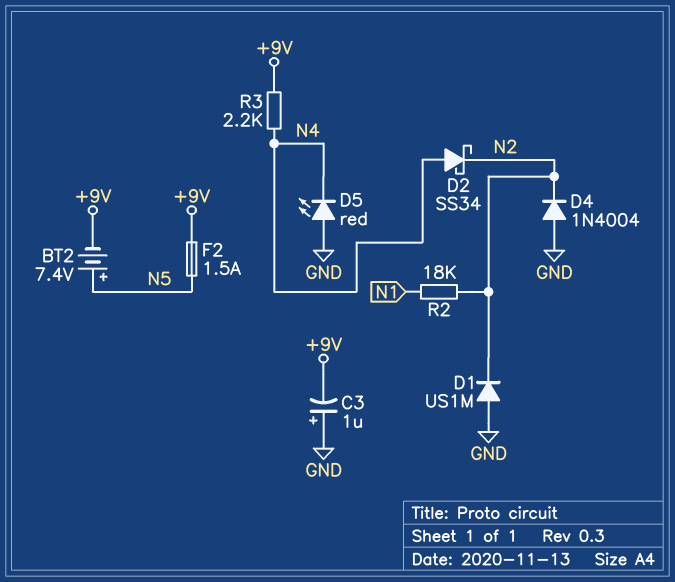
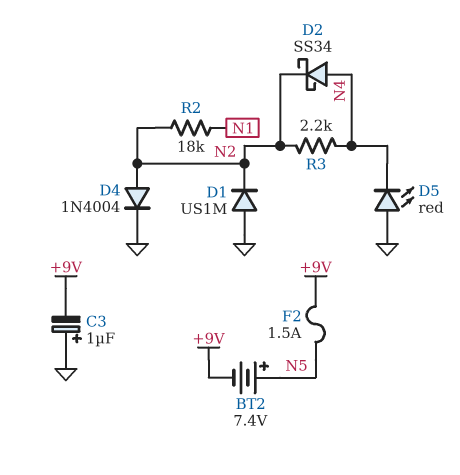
D4: diode 1N4004 (A GND, K N2) -> diode 1N4004 (A N2, K GND)
R3: 2.2k (+9V, N4) -> 2.2k (N2, N4)

